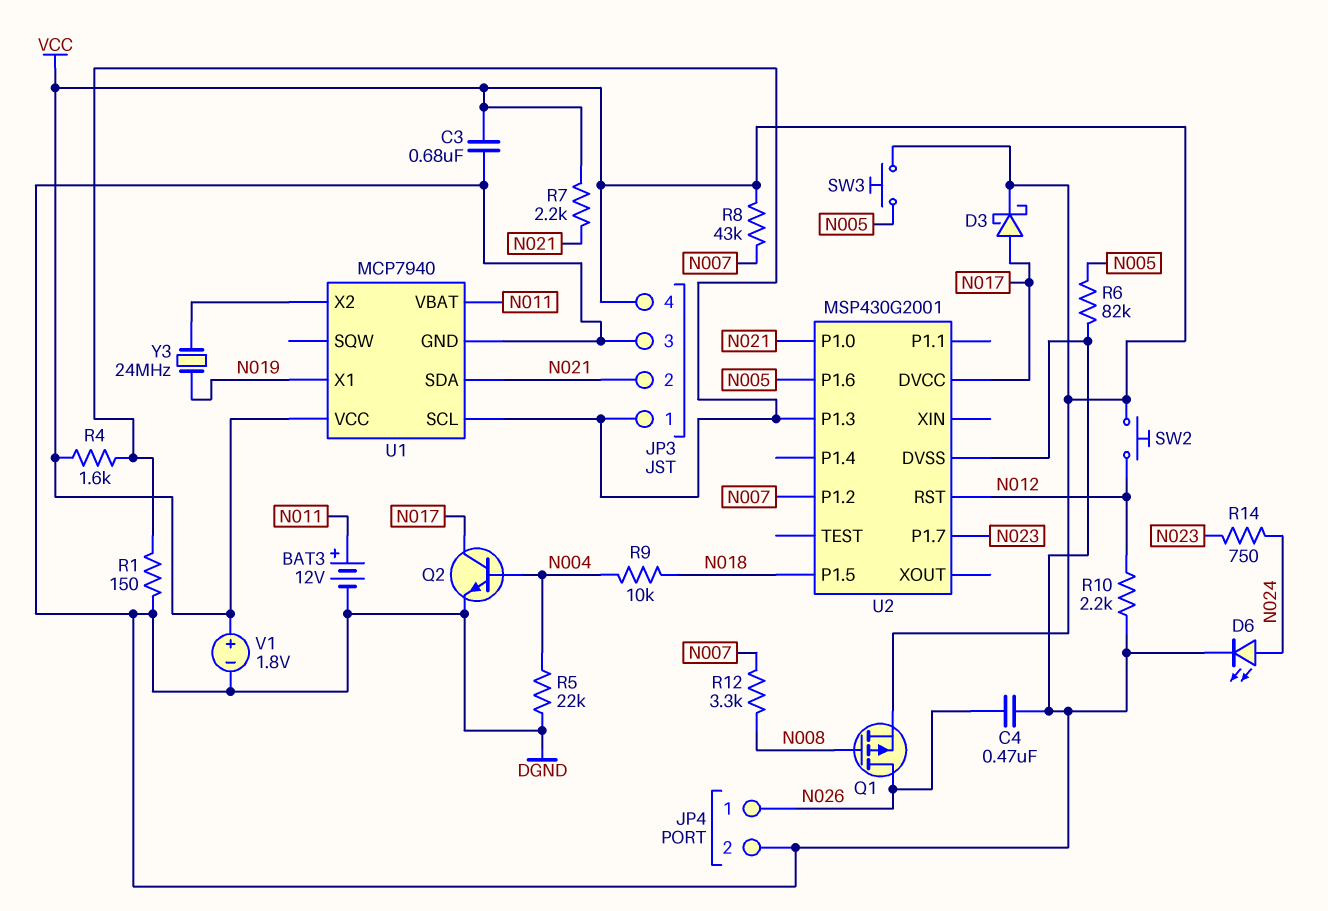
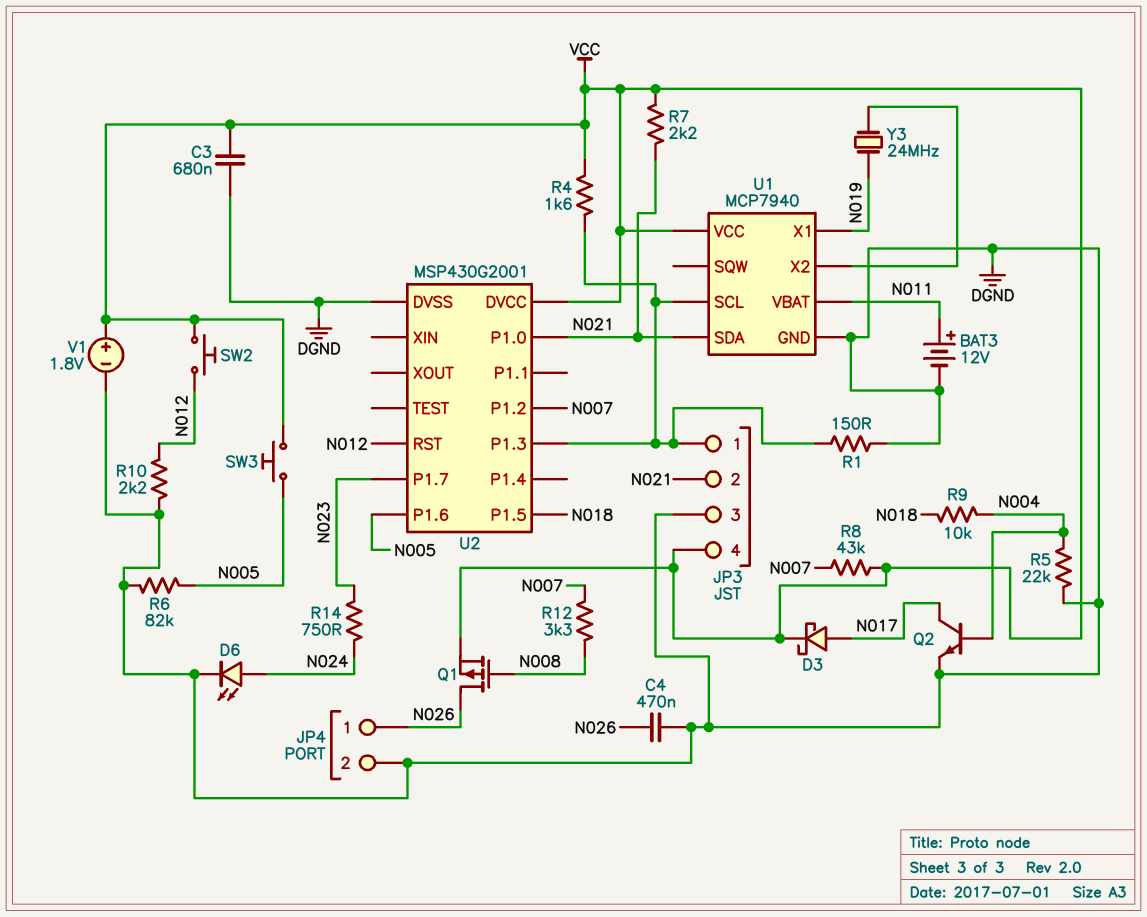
U2 pin DVCC: N017 -> VCC

